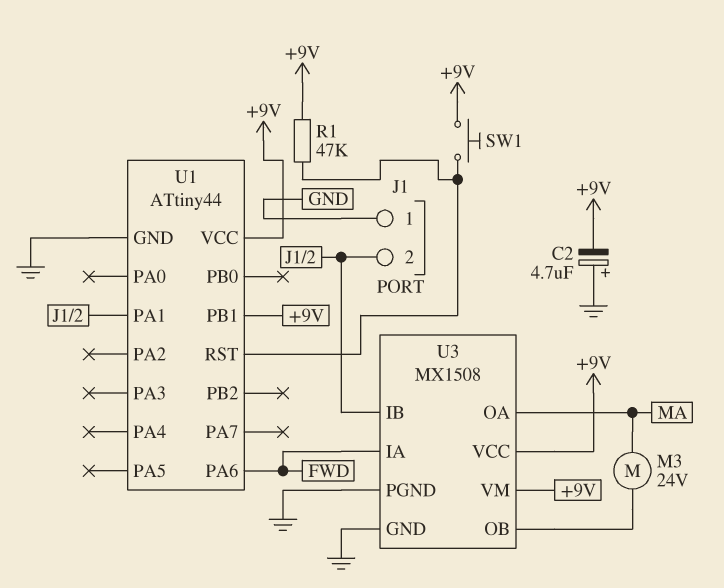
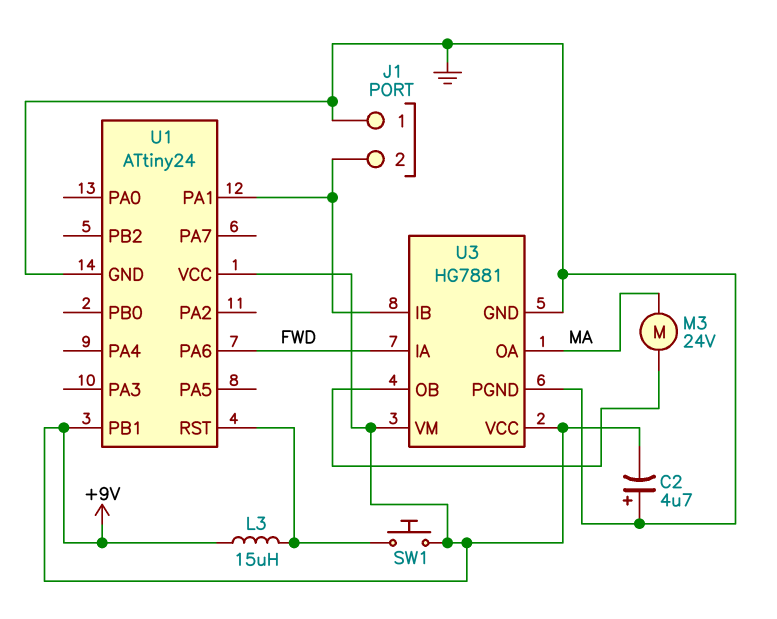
L3: none -> 15uH (+9V, U1/RST)
R1: 47k (+9V, U1/RST) -> none
U1: ATtiny44 -> ATtiny24
U3: MX1508 -> HG7881

